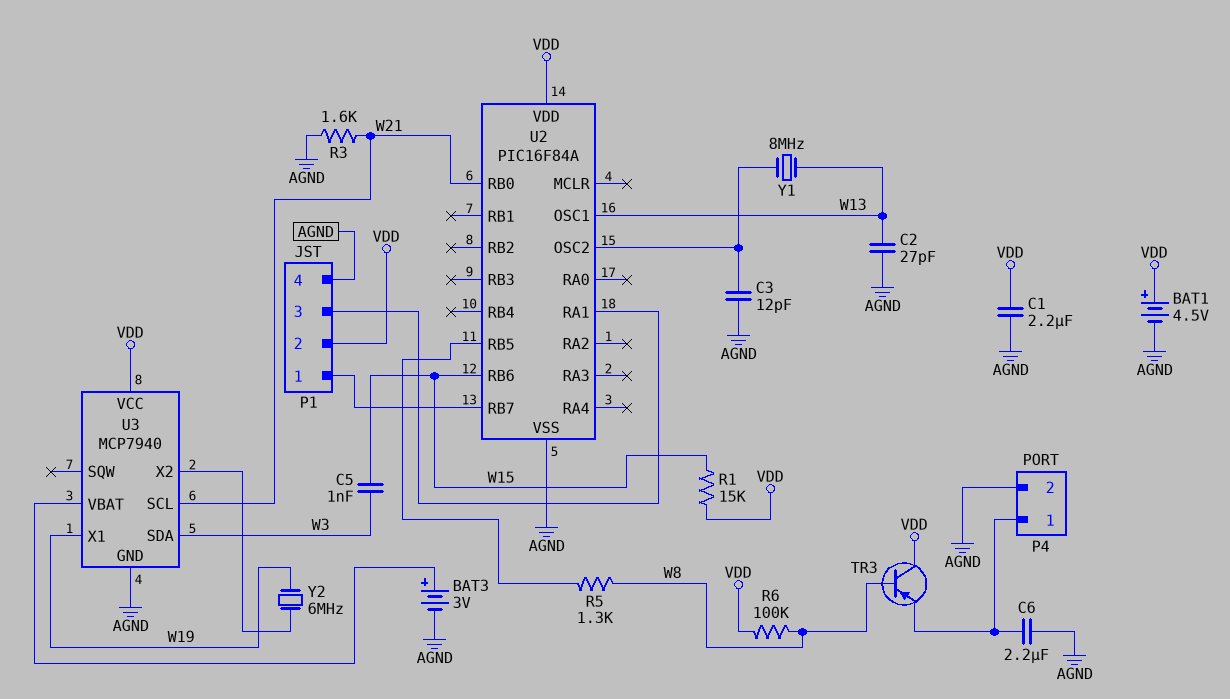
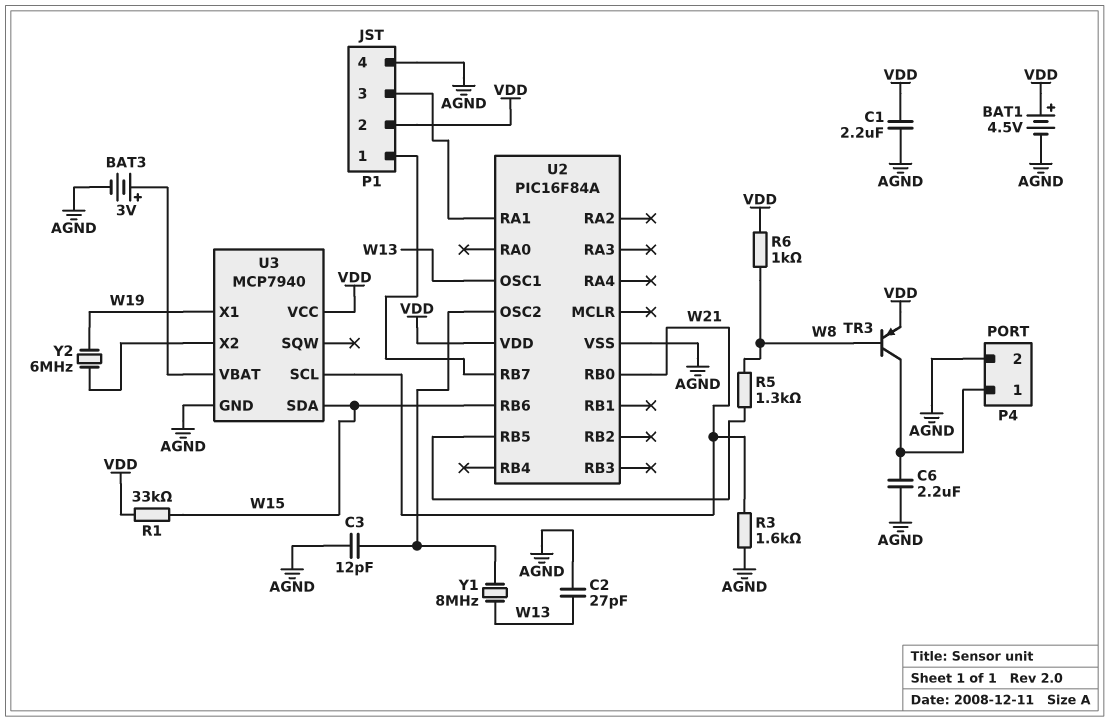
C5: 1nF (W3, W15) -> none
R1: 15k (VDD, W15) -> 33k (VDD, W15)
R6: 100k (VDD, W8) -> 1k (VDD, W8)
TR3: PNP (B W8, C VDD, E P4/1) -> PNP (B W8, C P4/1, E VDD)
U3 pin SDA: W3 -> W15

